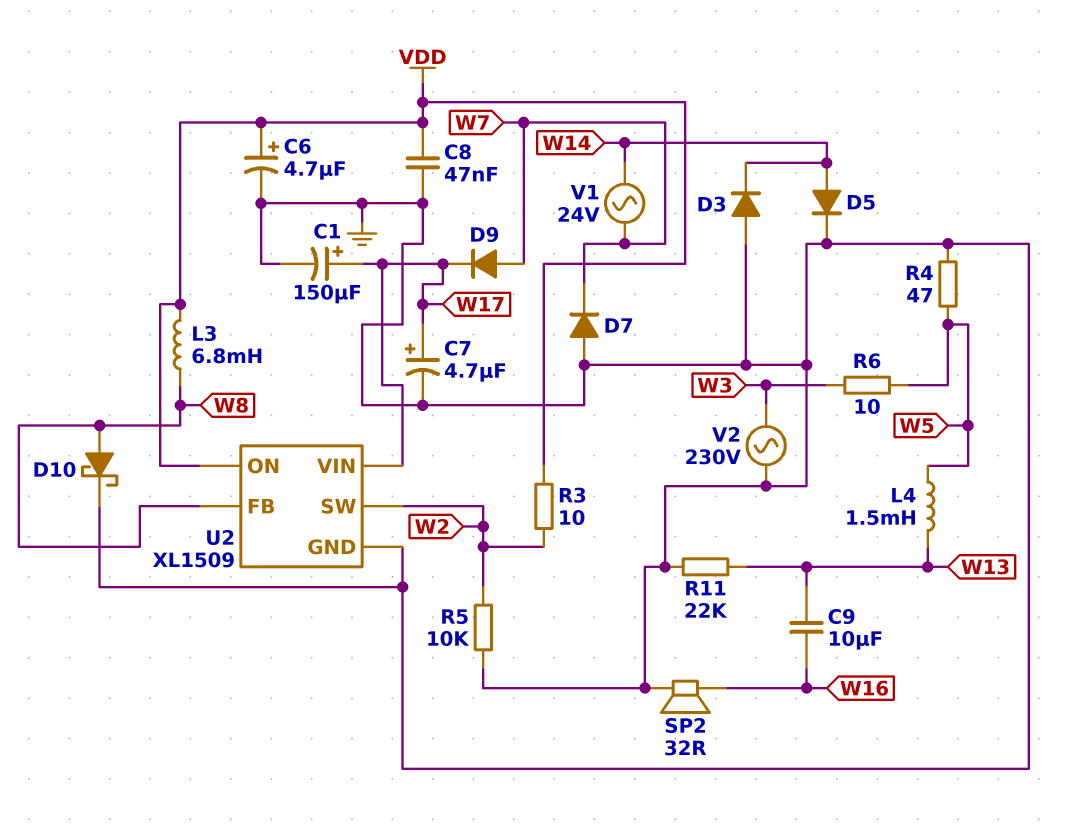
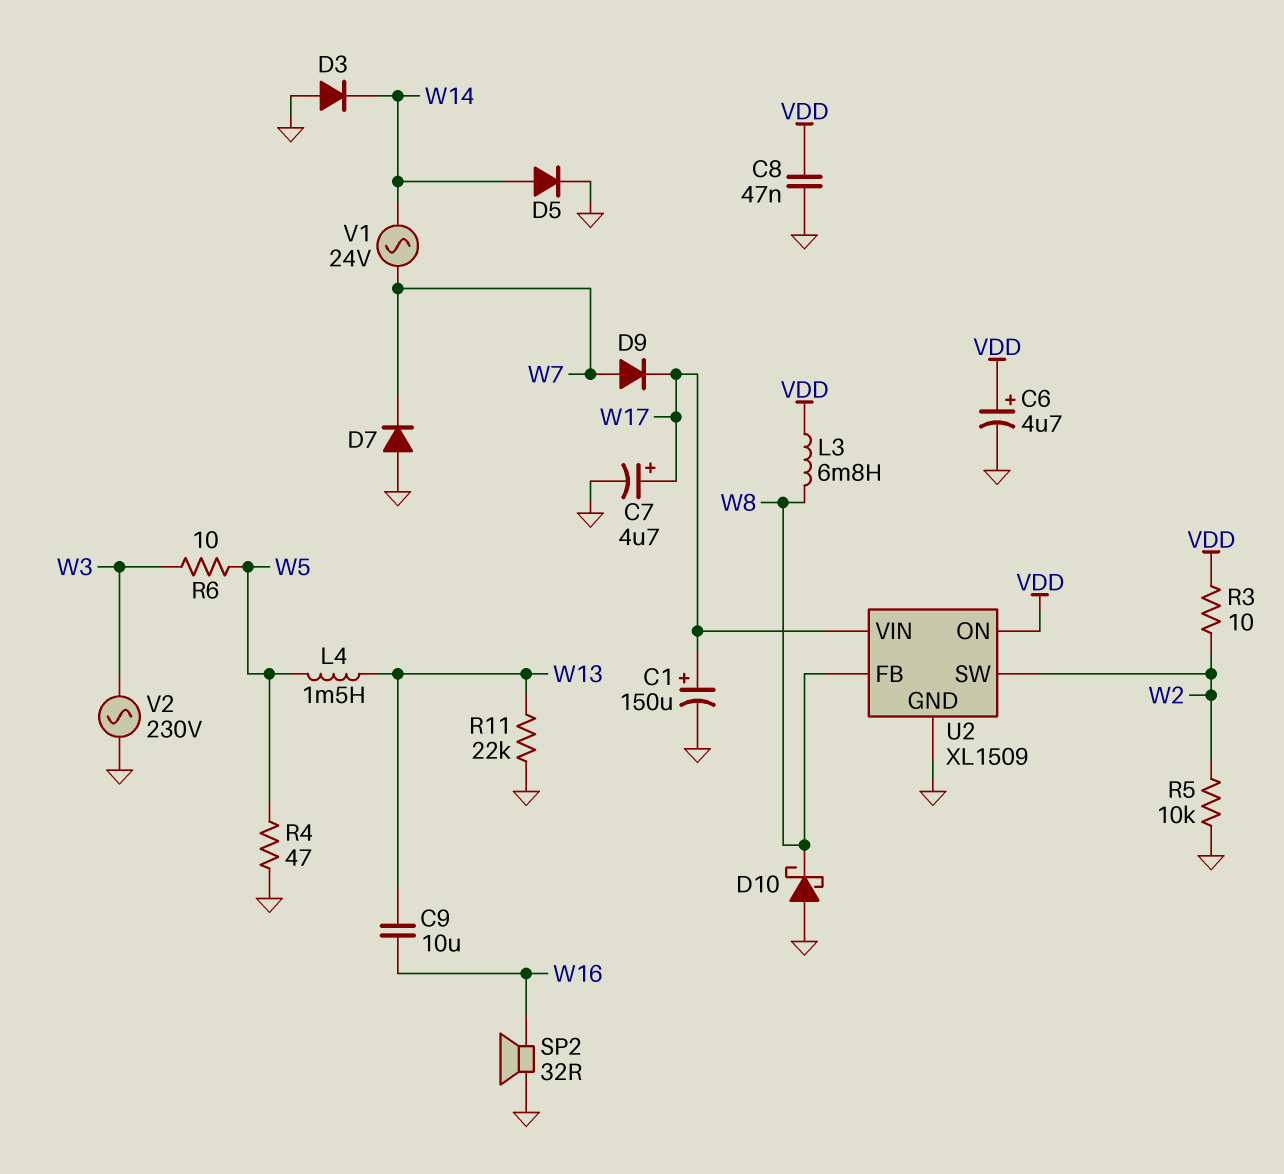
D10: schottky (A W8, K GND) -> schottky (A GND, K W8)

